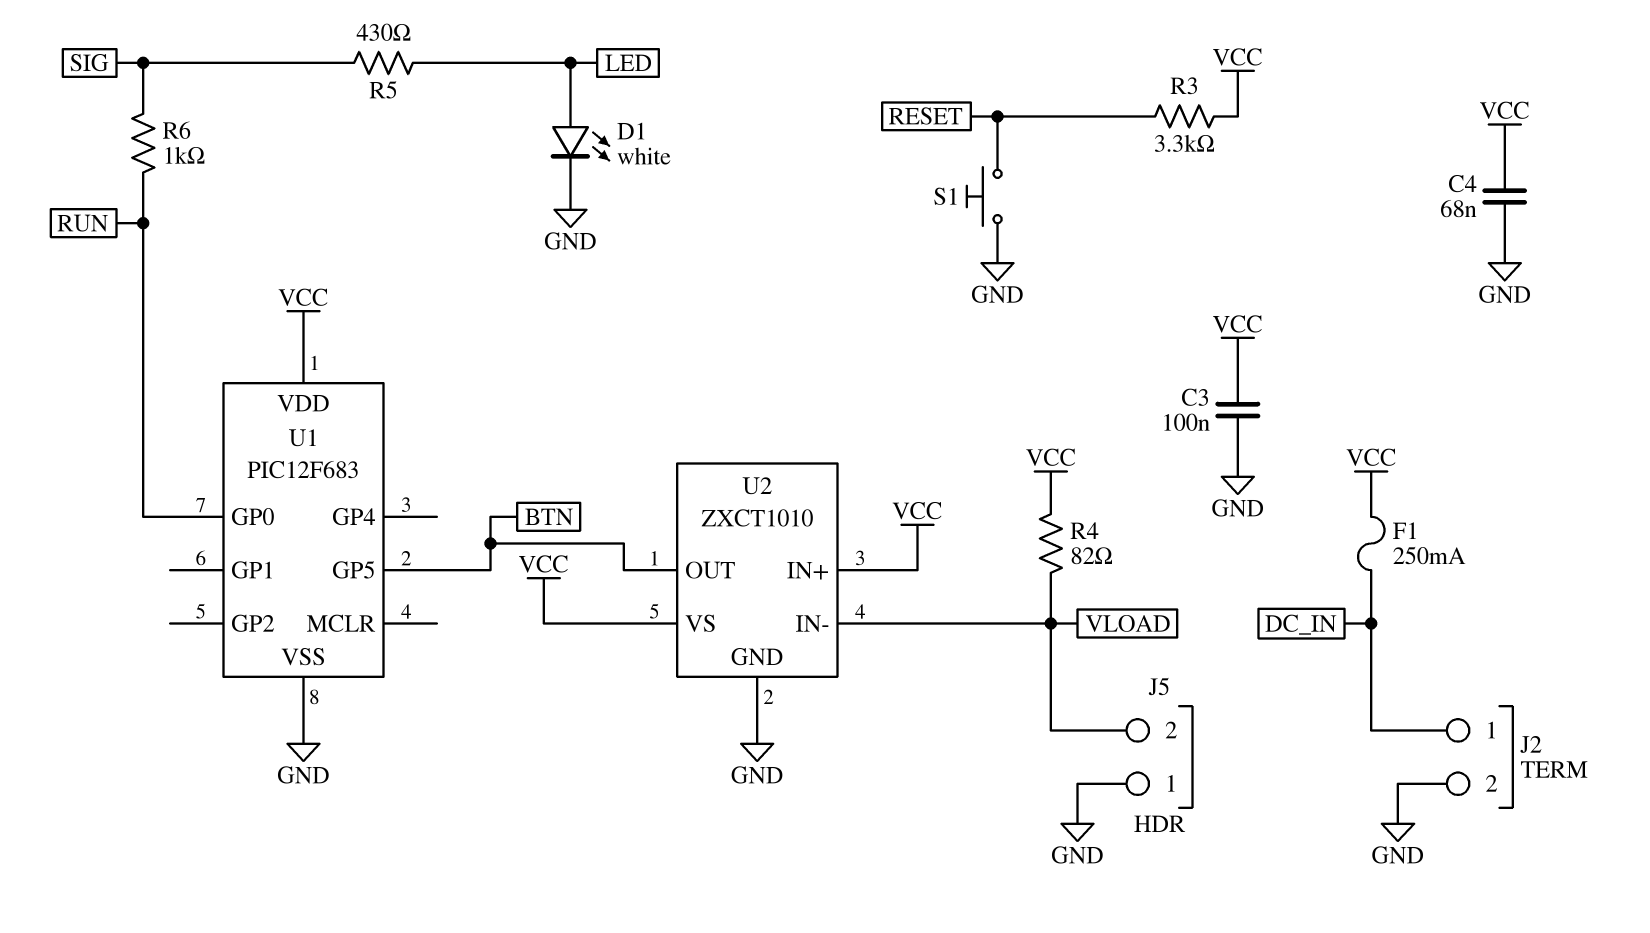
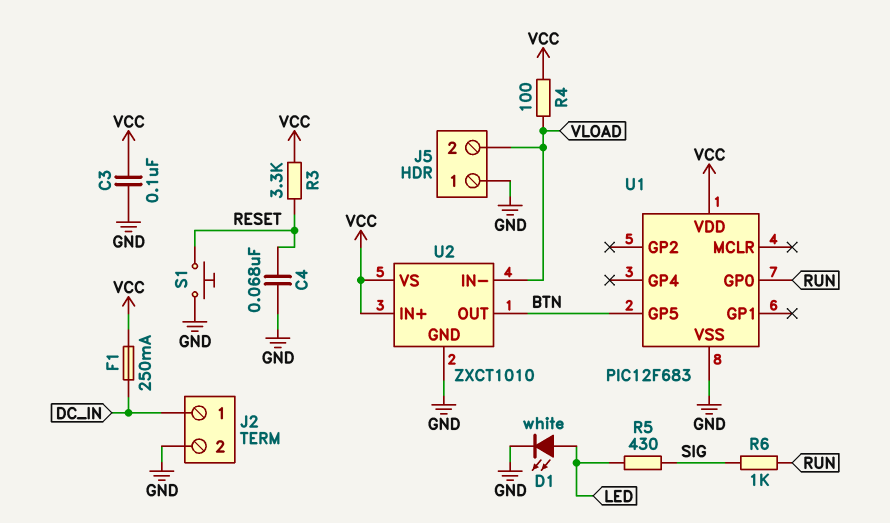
C4: 68nF (GND, VCC) -> 68nF (GND, RESET)
R4: 82 (VCC, VLOAD) -> 100 (VCC, VLOAD)

